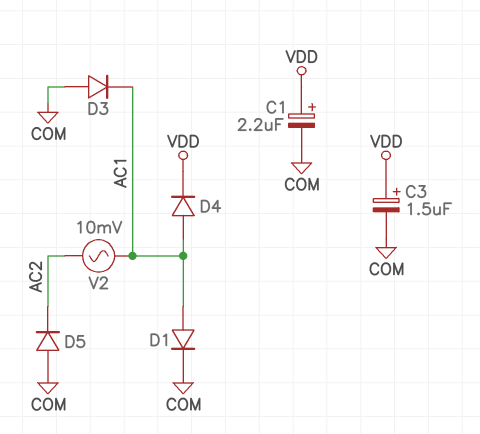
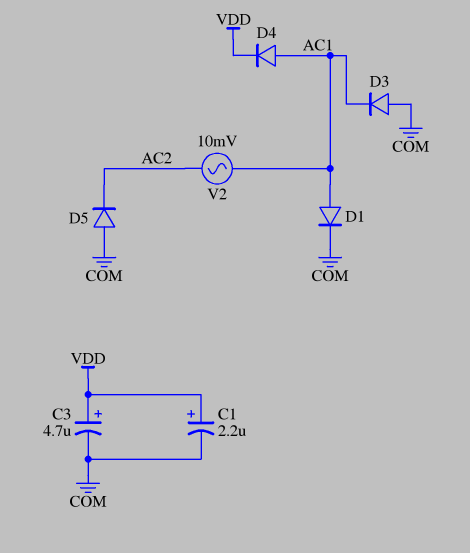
C3: 1.5uF (plus VDD, minus COM) -> 4.7uF (plus VDD, minus COM)

